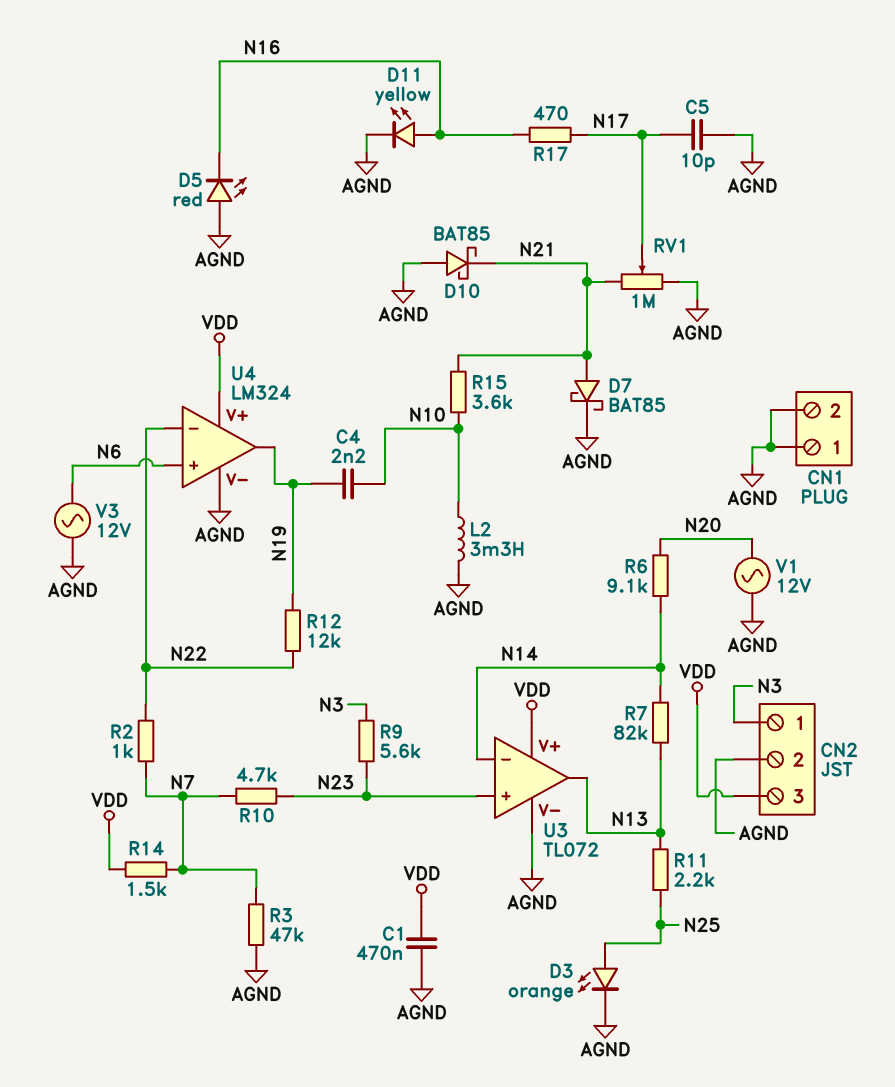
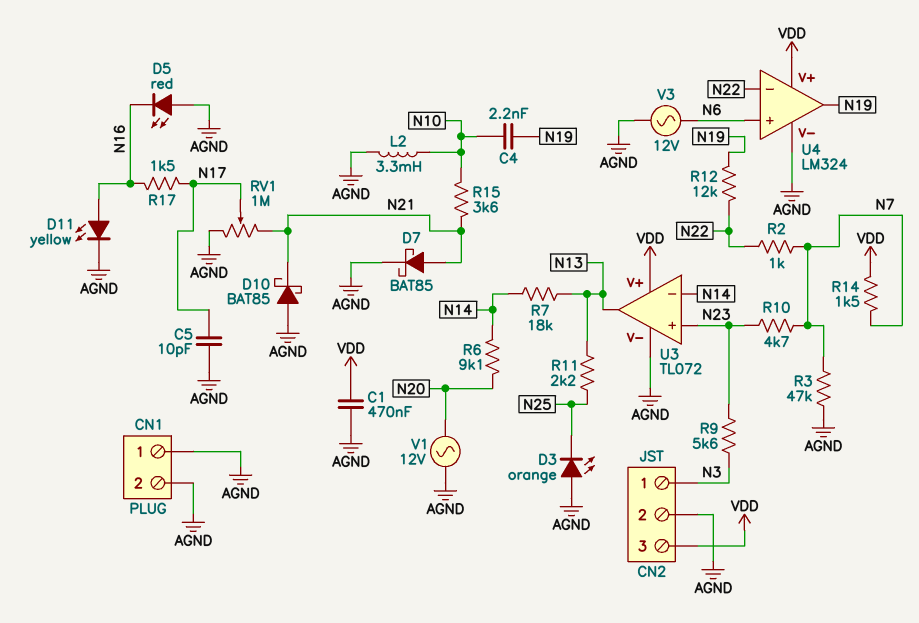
D3: LED orange (A N25, K AGND) -> LED orange (A AGND, K N25)
R7: 82k (N13, N14) -> 18k (N13, N14)
R17: 470 (N16, N17) -> 1.5k (N16, N17)

